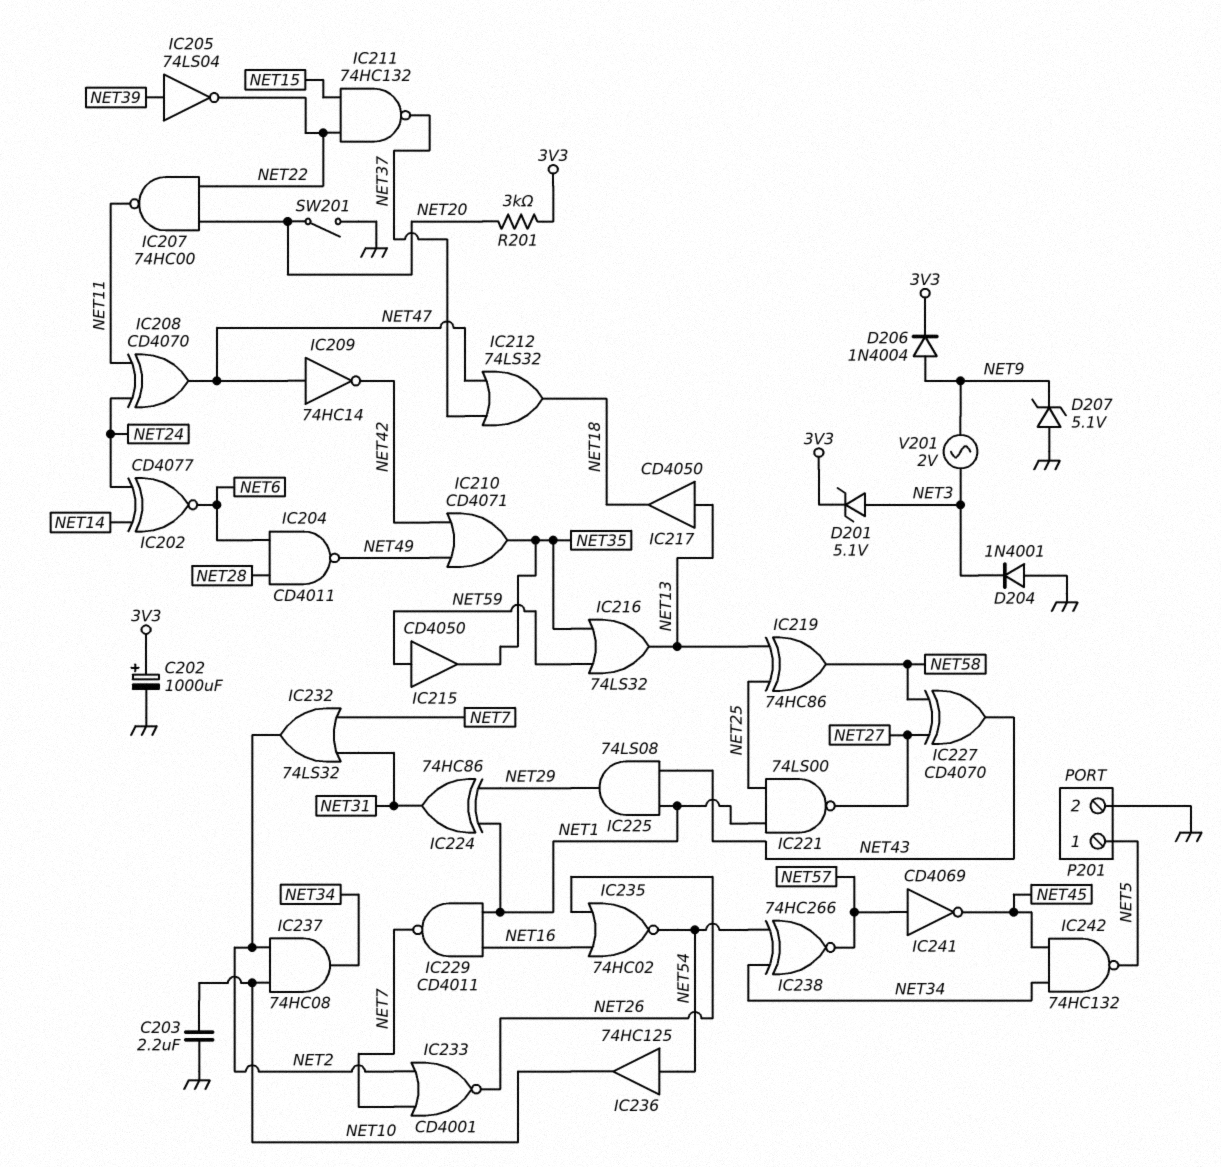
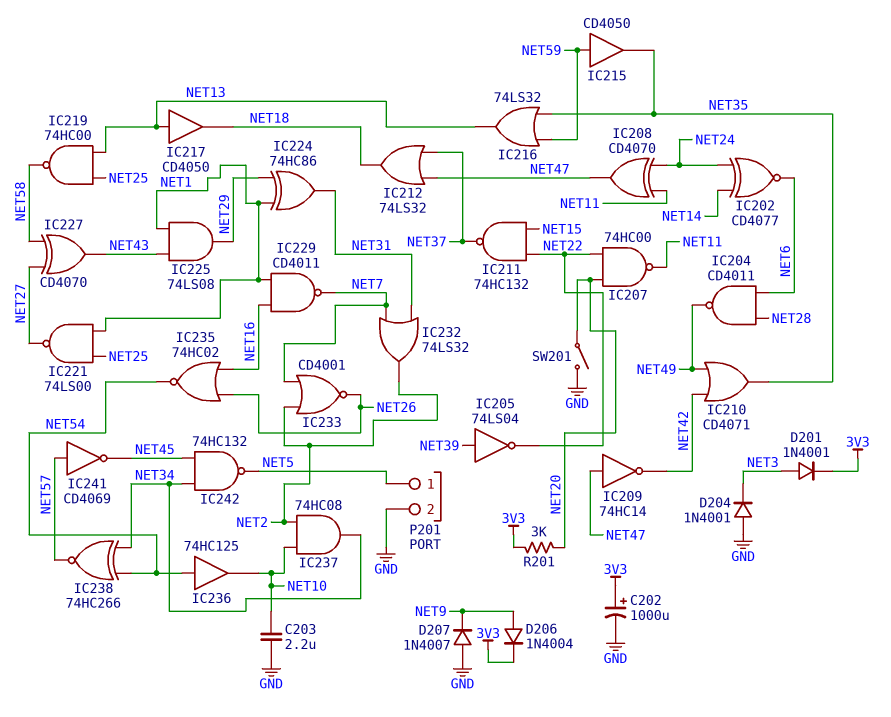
D201: zener 5.1V (A NET3, K 3V3) -> diode 1N4001 (A NET3, K 3V3)
D207: zener 5.1V (A GND, K NET9) -> diode 1N4007 (A GND, K NET9)
IC219: XOR 74HC86 (in NET13, in NET25, out NET58) -> NAND 74HC00 (in NET13, in NET25, out NET58)
V201: AC 2V (NET3, NET9) -> none

